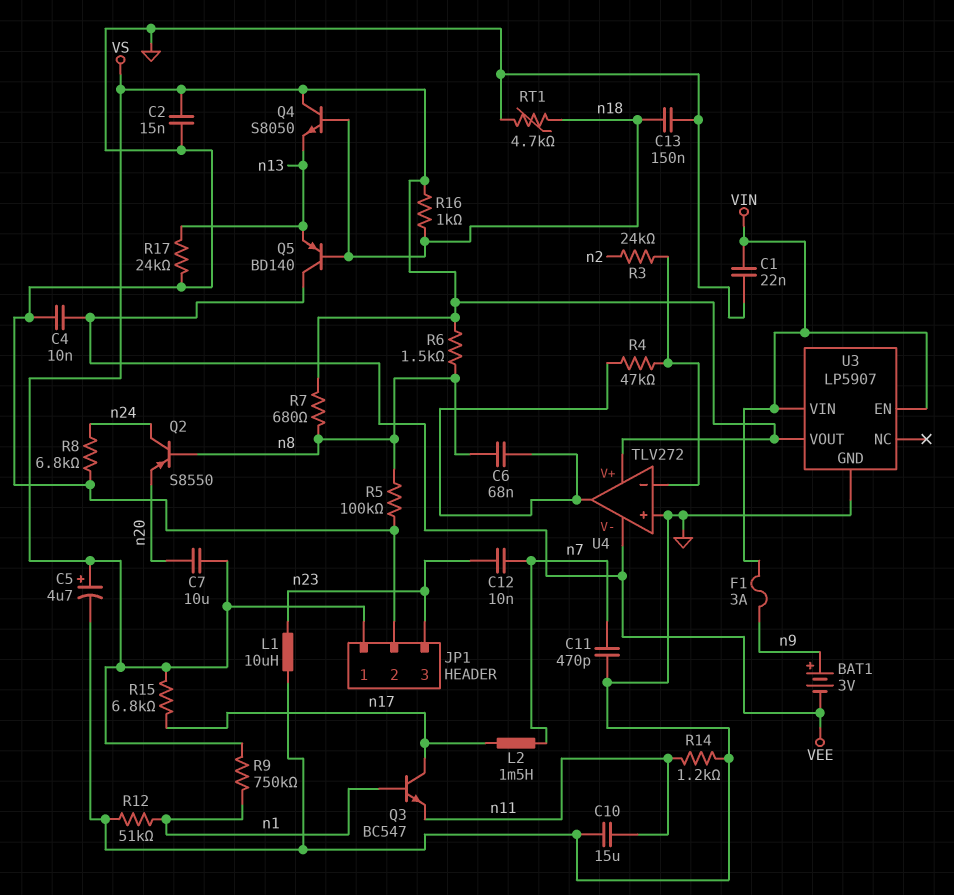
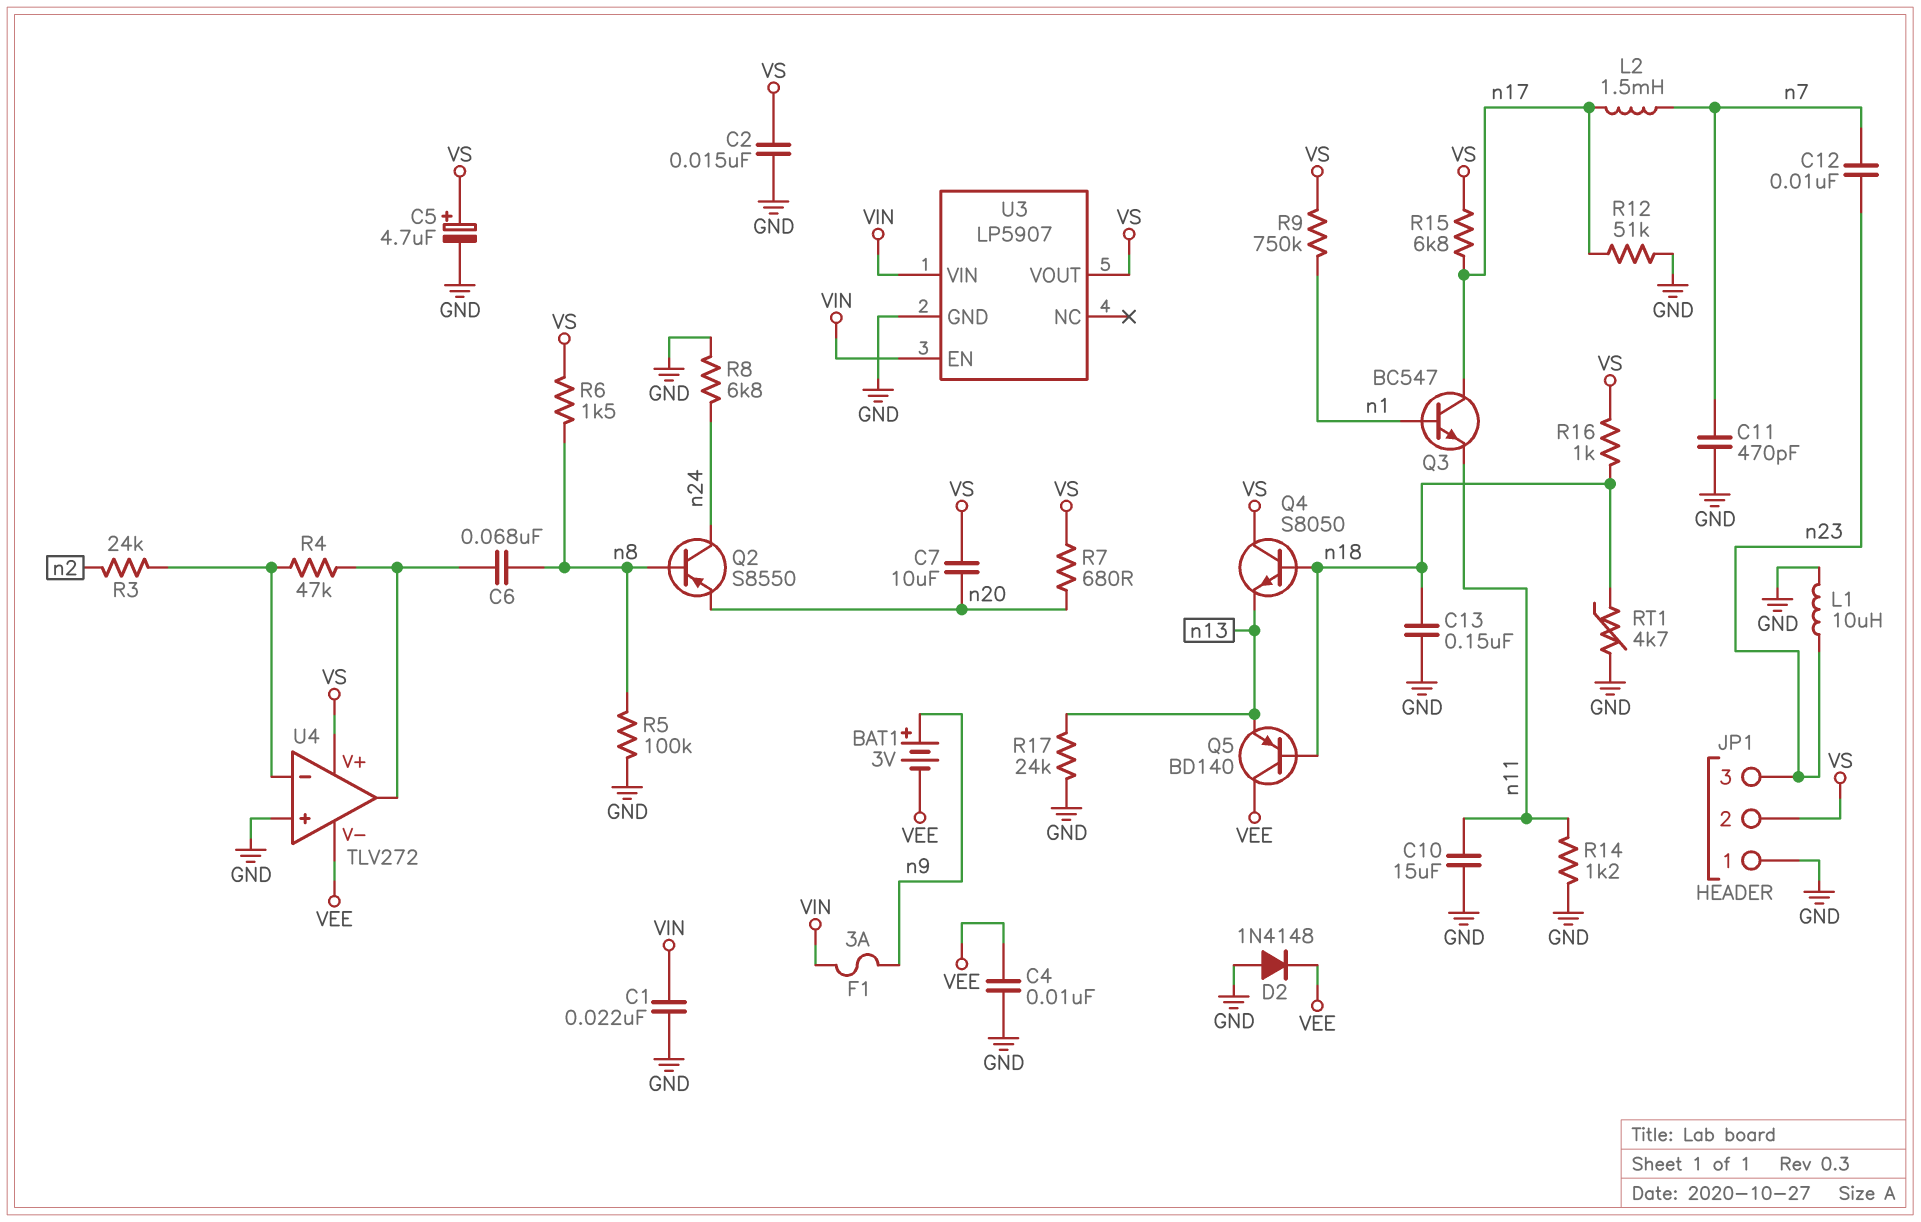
D2: none -> diode 1N4148 (A GND, K VEE)
JP1 pin 1: VS -> GND
JP1 pin 2: GND -> VS
R7: 680 (VS, n8) -> 680 (VS, n20)
R12: 51k (GND, n1) -> 51k (GND, n17)

